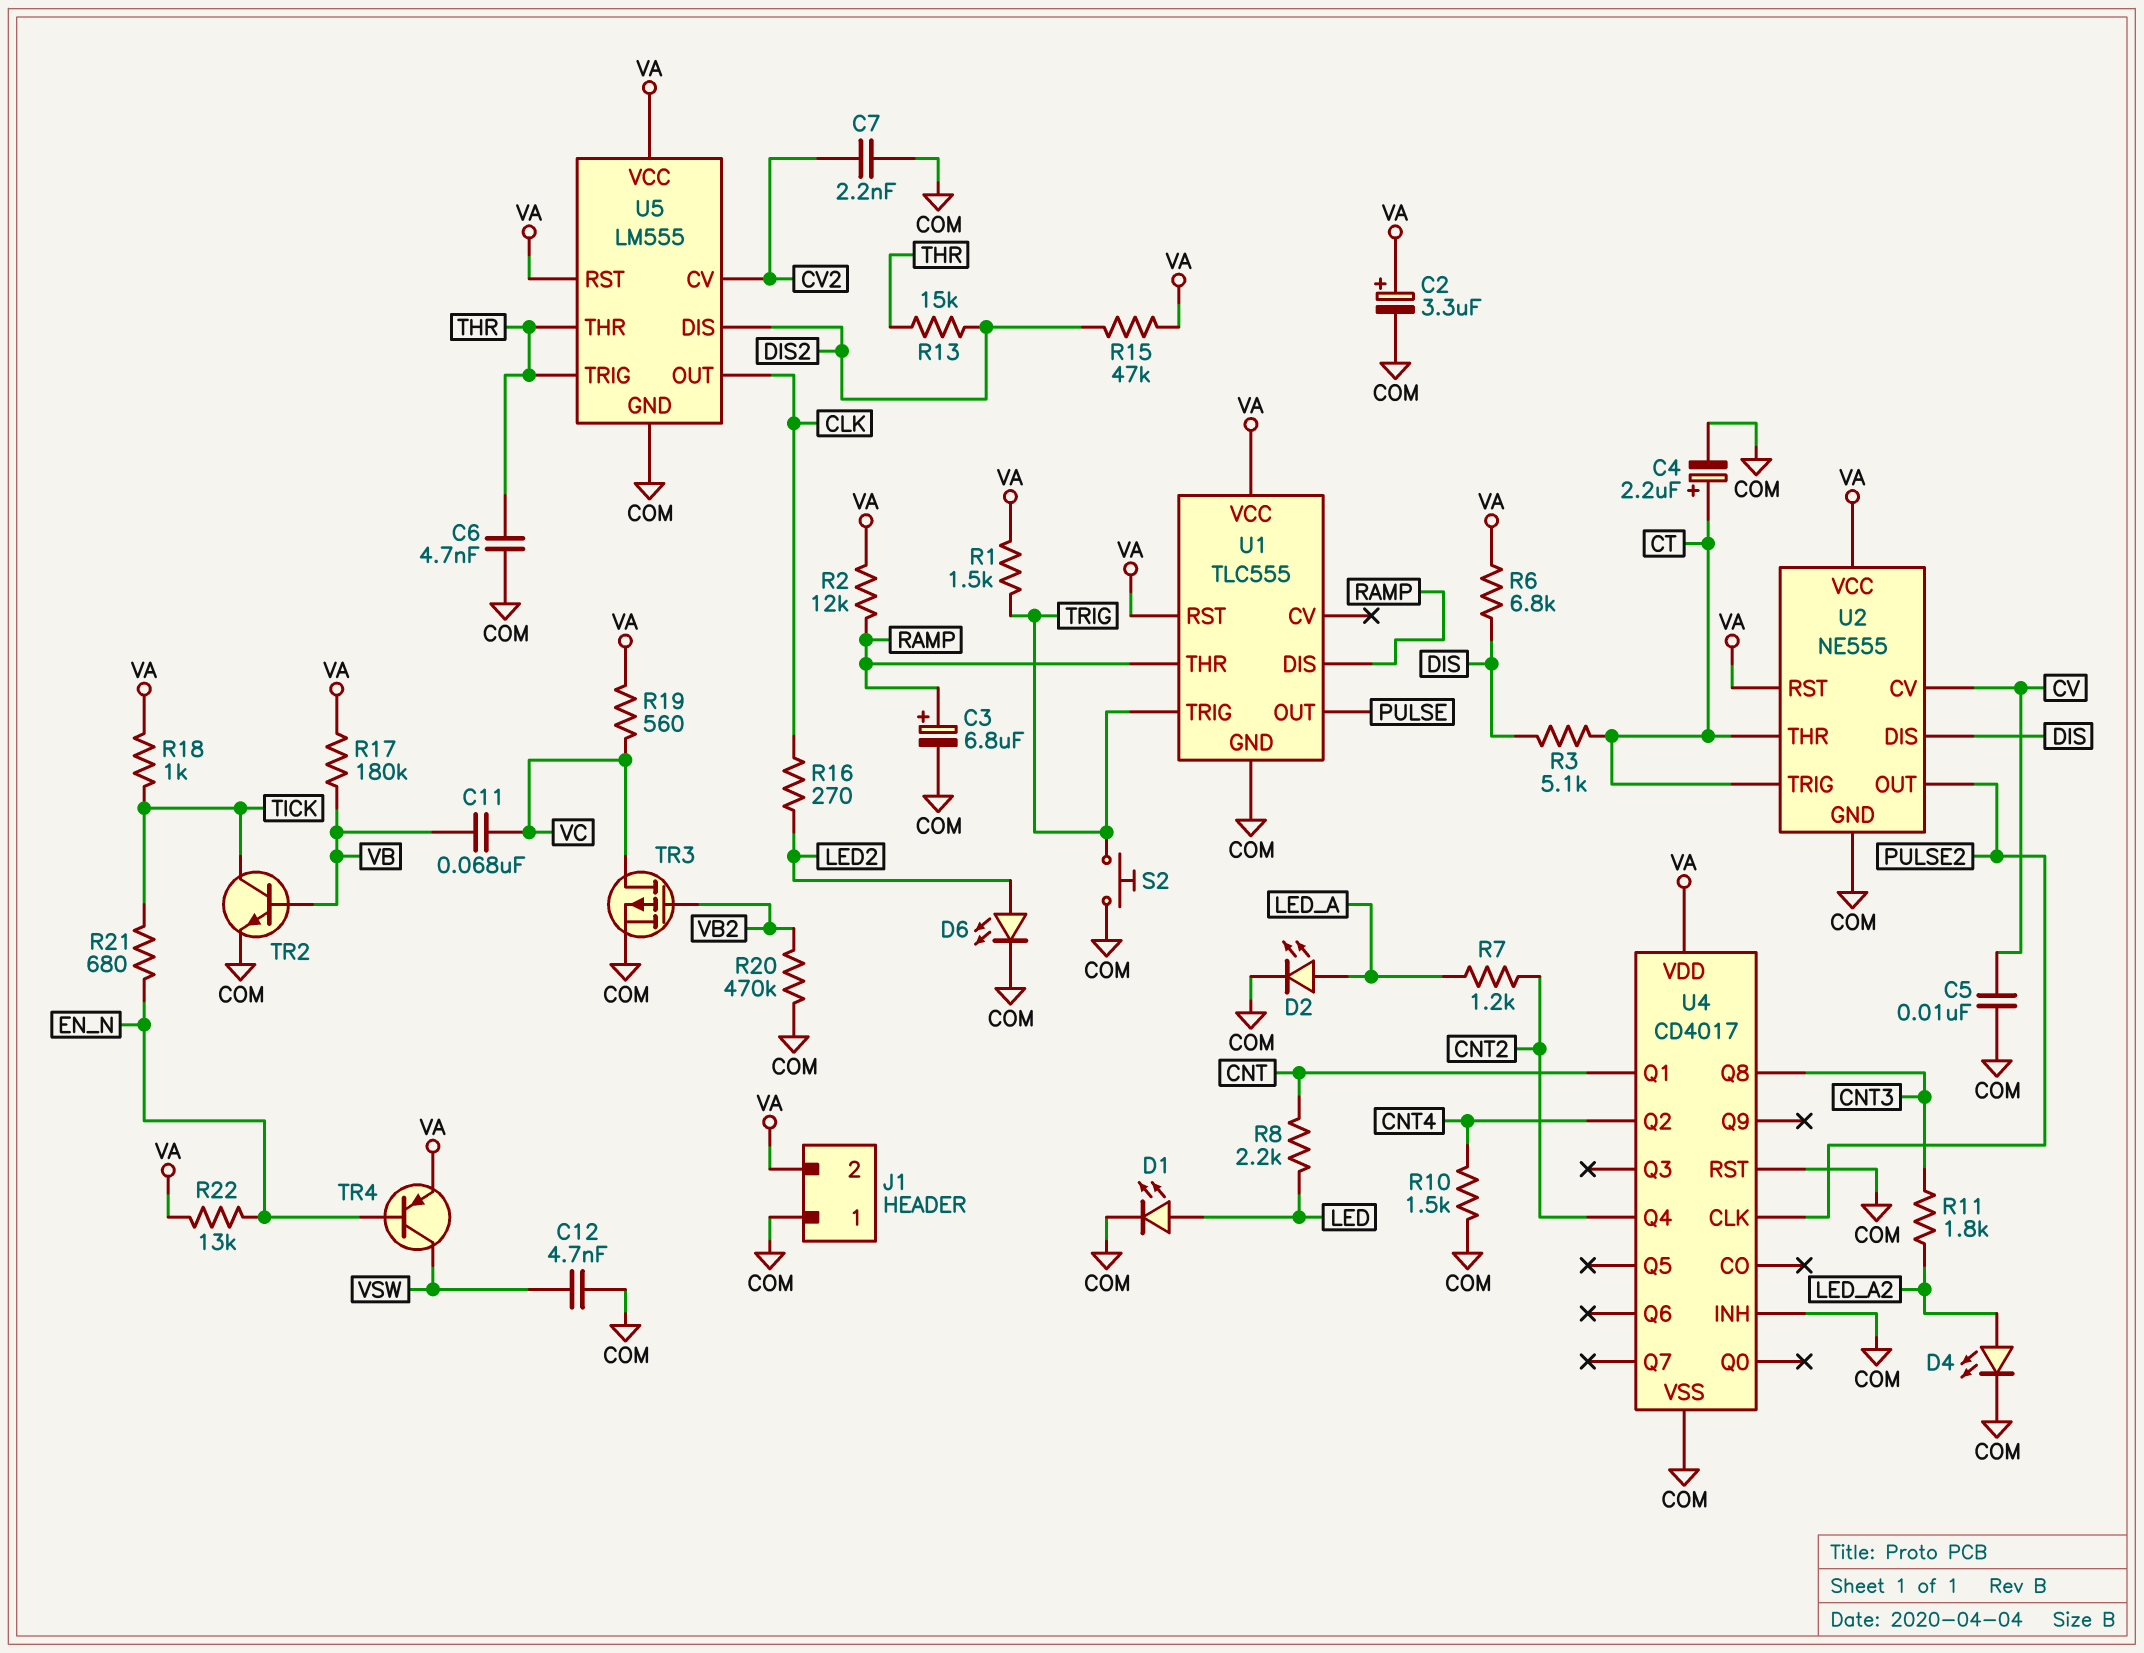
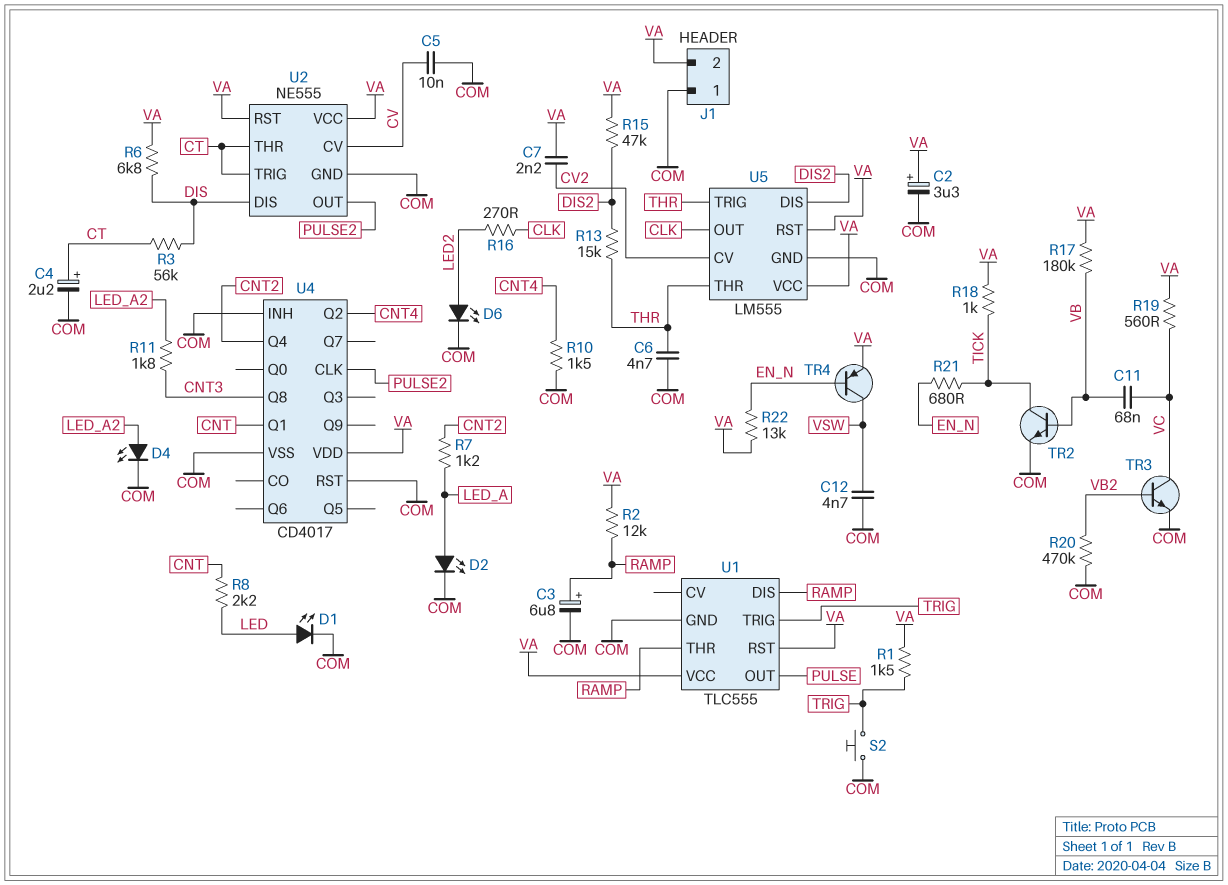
C7: 2.2nF (COM, CV2) -> 2.2nF (CV2, VA)
R3: 5.1k (CT, DIS) -> 56k (CT, DIS)
TR3: PMOS (G VB2, D VC, S COM) -> NPN (B VB2, C VC, E COM)

